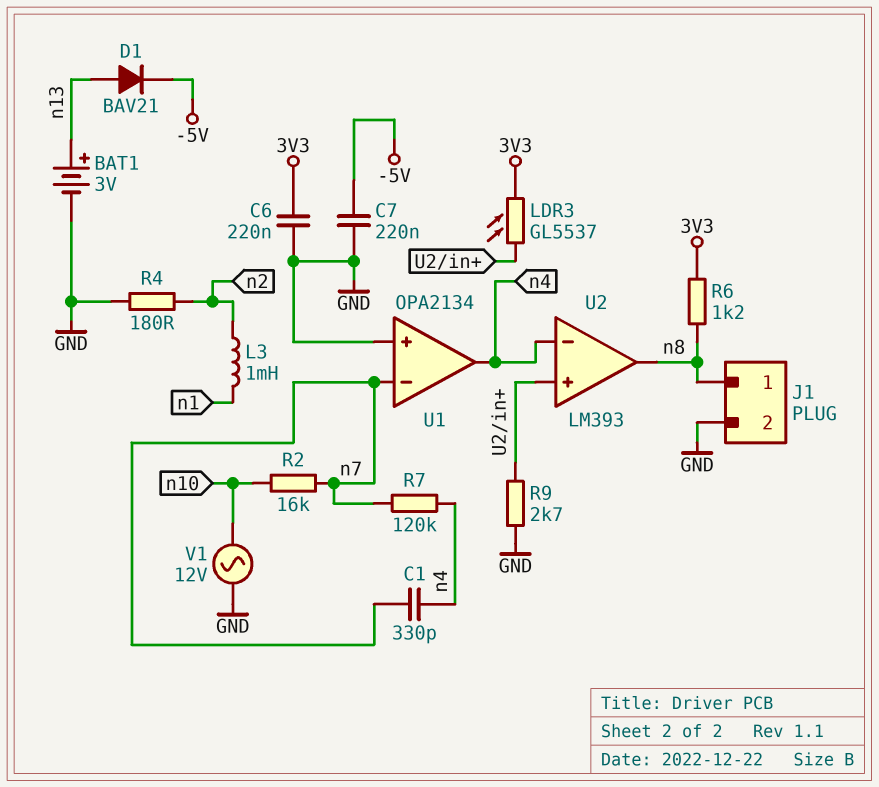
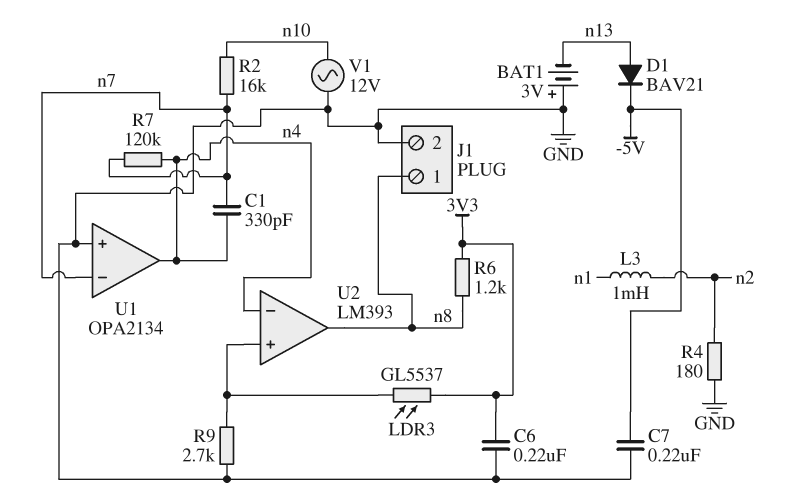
BAT1: 3V (plus n13, minus GND) -> 3V (plus GND, minus n13)

